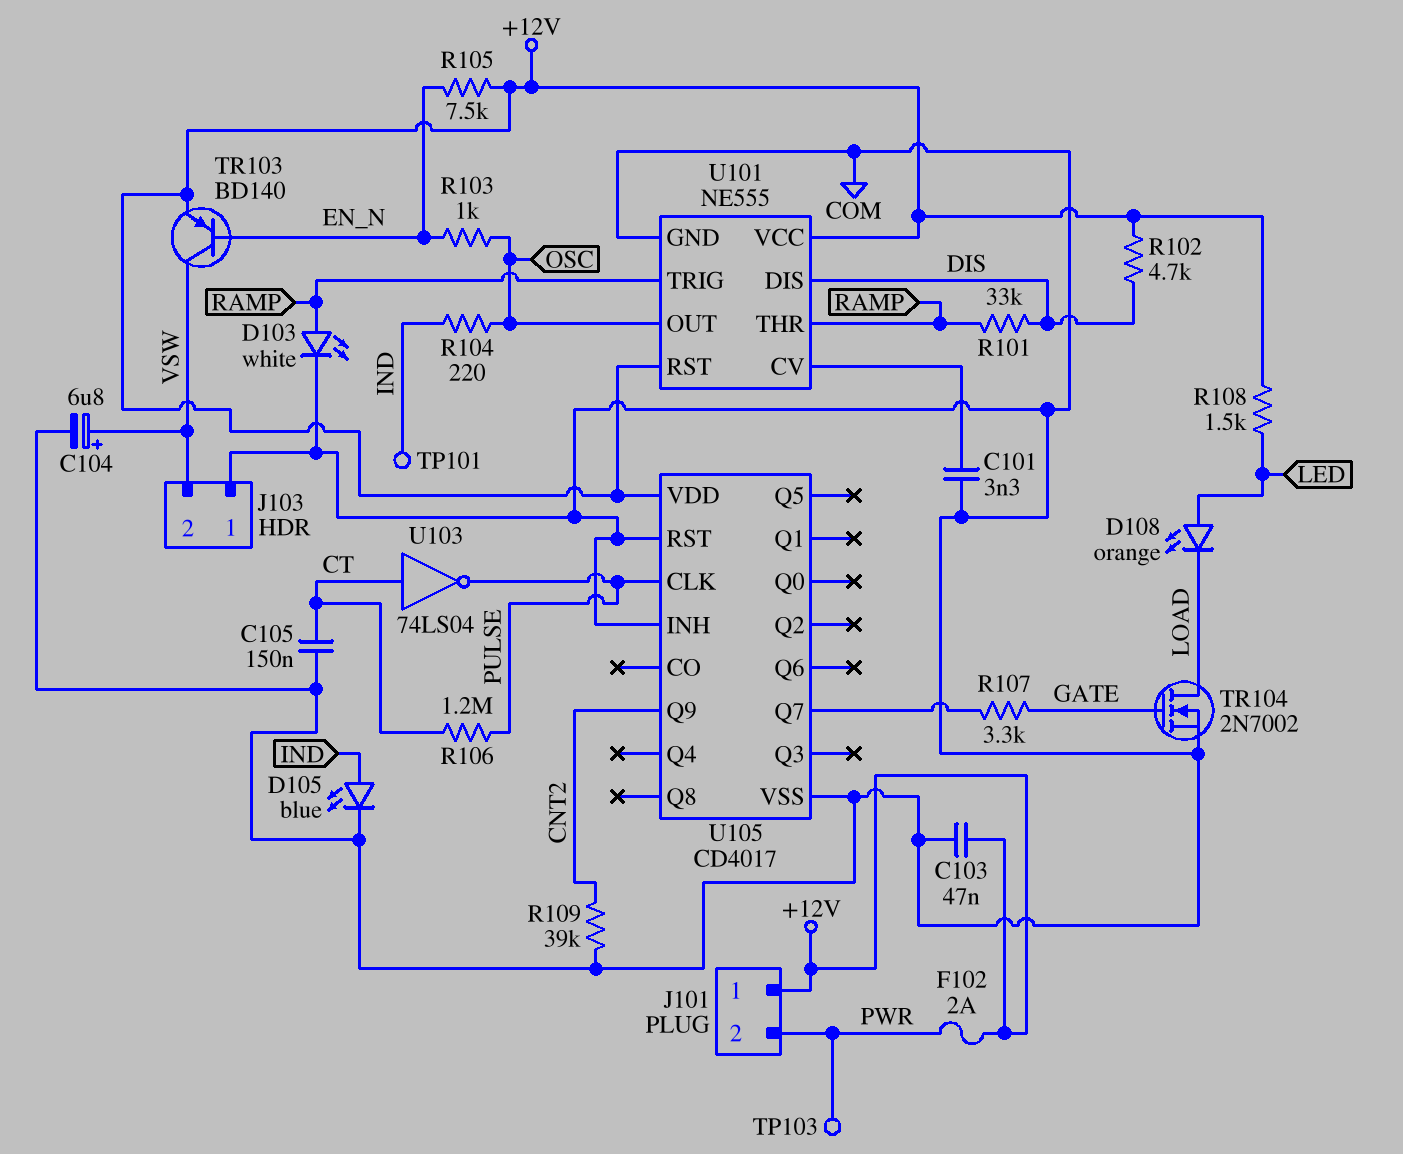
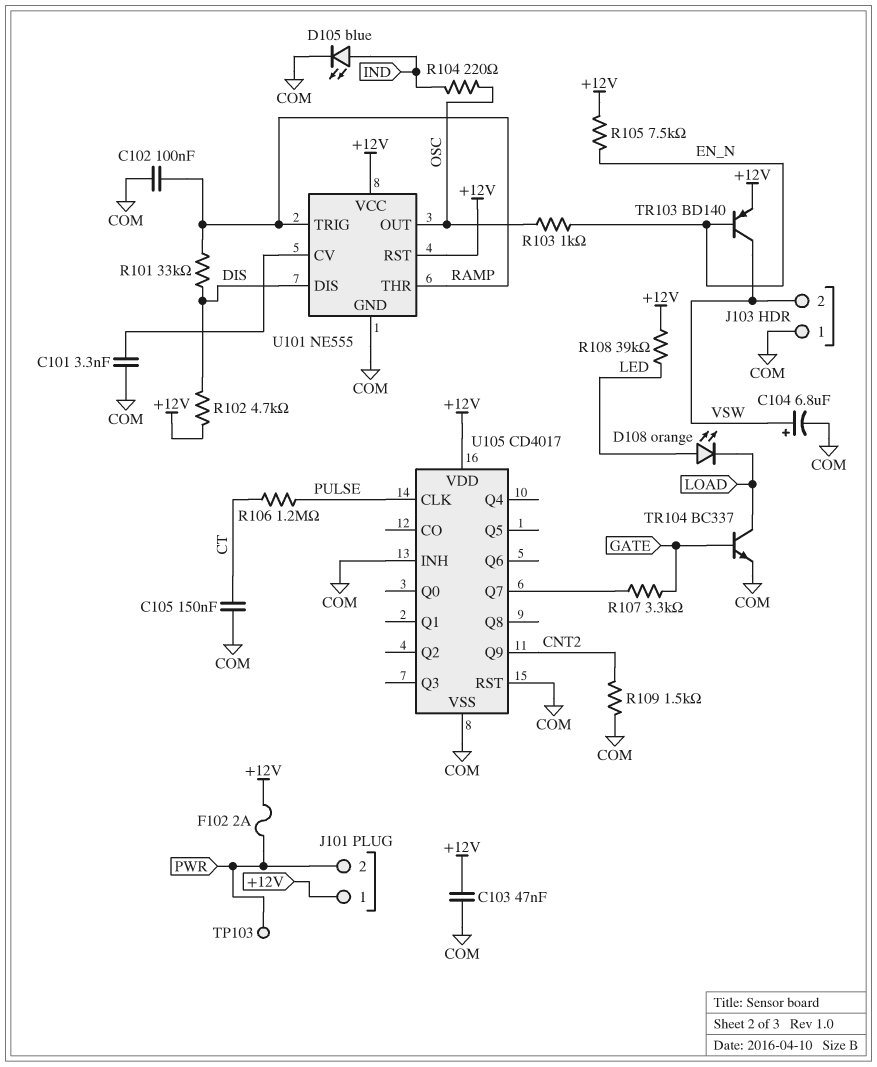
C102: none -> 100nF (COM, RAMP)
D103: LED white (A RAMP, K COM) -> none
R108: 1.5k (+12V, LED) -> 39k (+12V, LED)
R109: 39k (CNT2, COM) -> 1.5k (CNT2, COM)
TP101: test point (IND) -> none
TR104: NMOS 2N7002 (G GATE, D LOAD, S COM) -> NPN BC337 (B GATE, C LOAD, E COM)
U103: NOT 74LS04 (in CT, out PULSE) -> none

